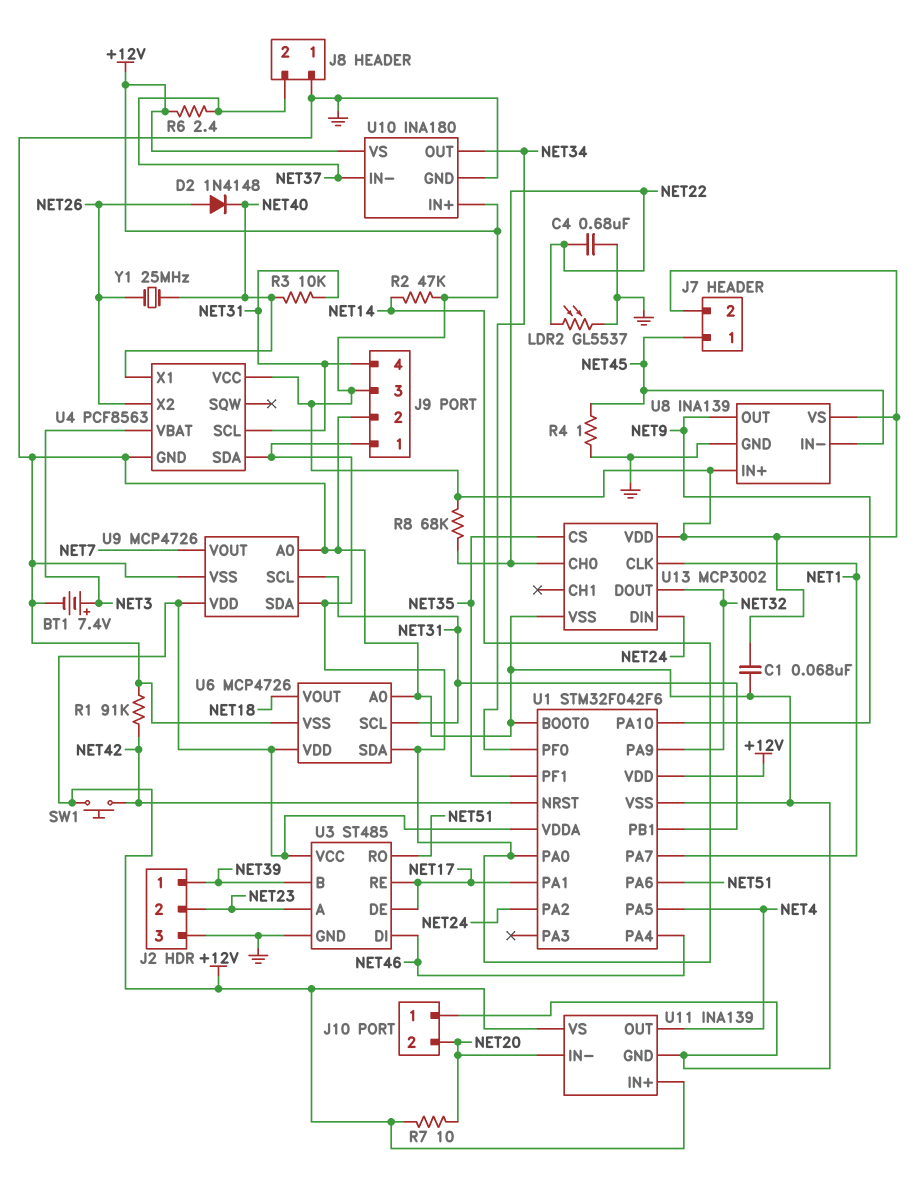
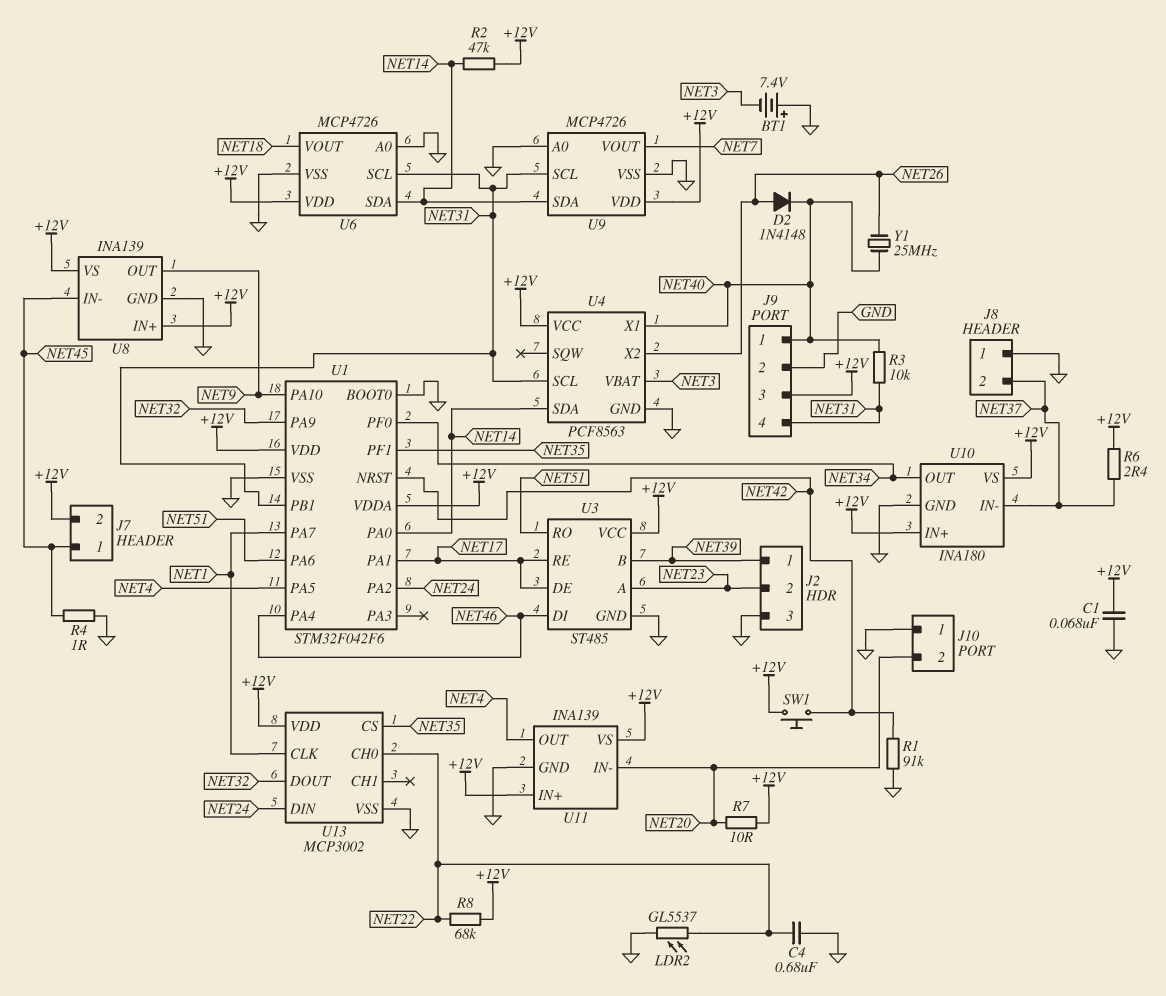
BT1: 7.4V (plus NET3, minus GND) -> 7.4V (plus GND, minus NET3)
J9 pin 1: NET14 -> NET40

